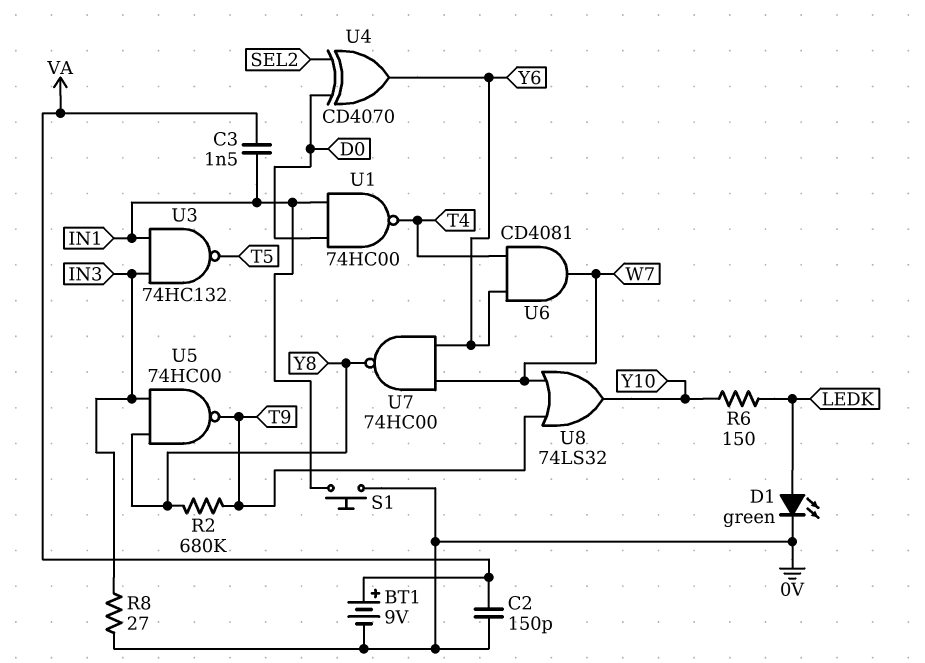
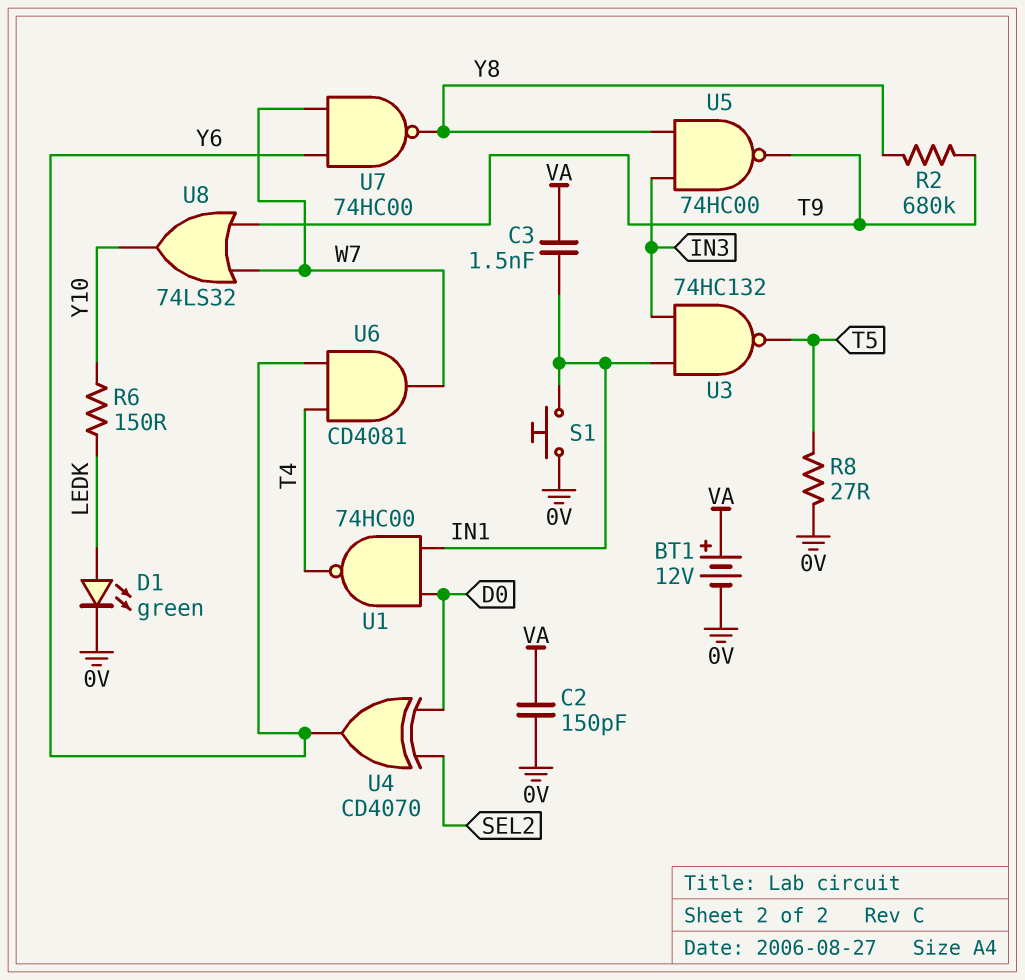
BT1: 9V (plus VA, minus 0V) -> 12V (plus VA, minus 0V)
R8: 27 (0V, IN3) -> 27 (0V, T5)

